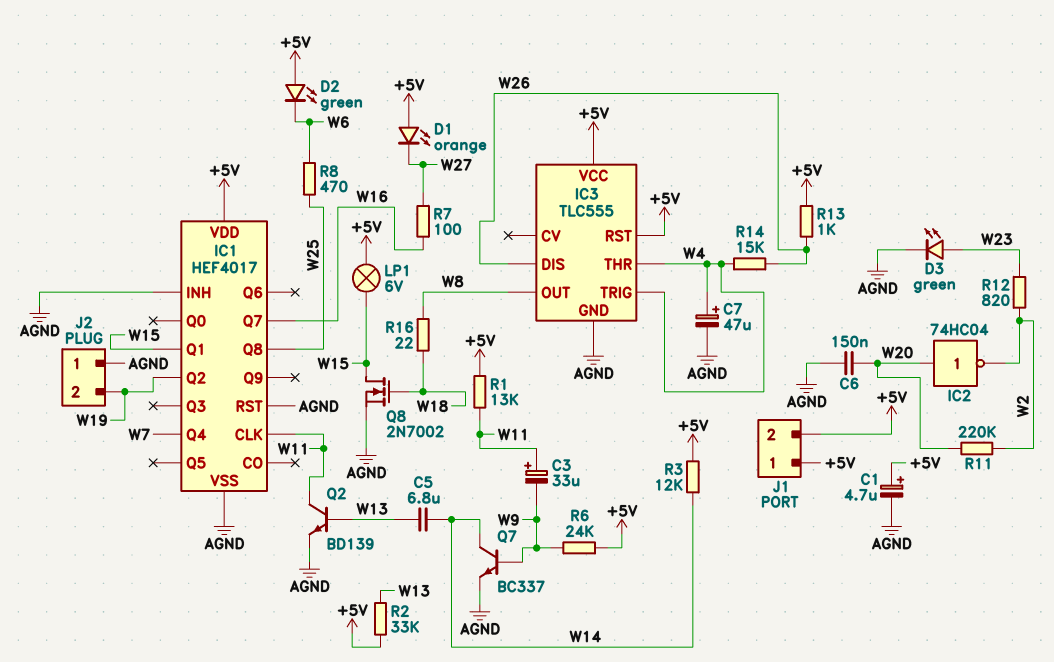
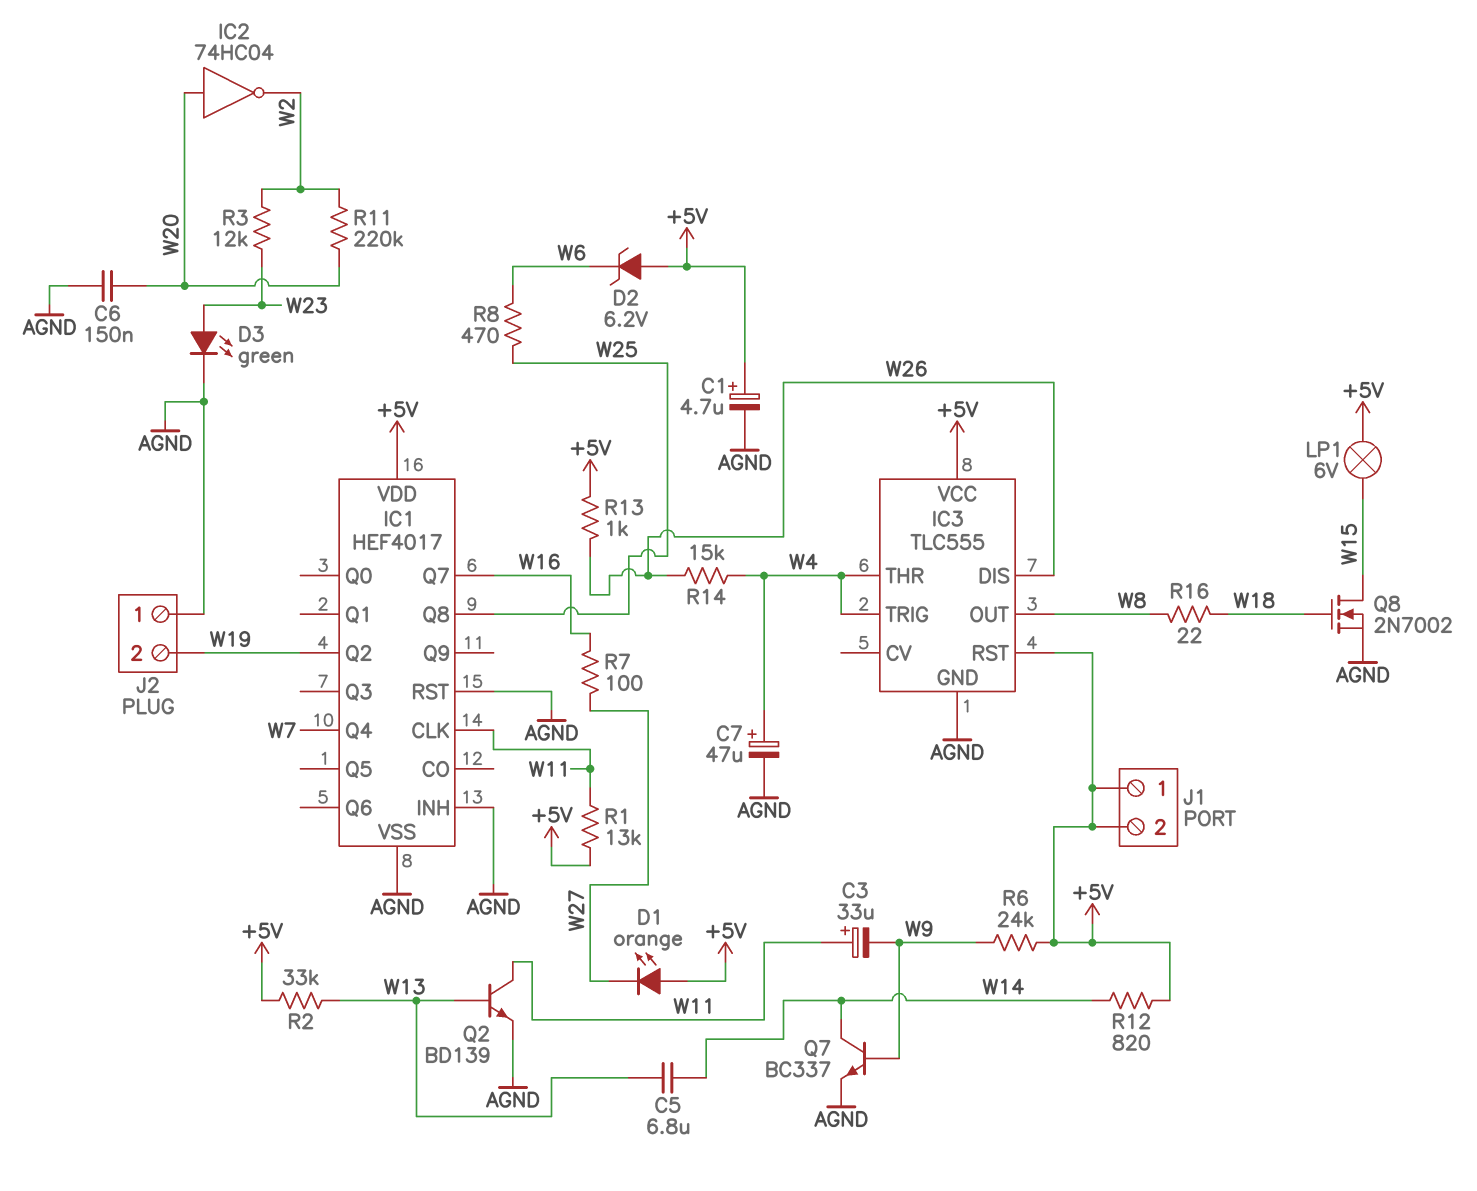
D2: LED green (A +5V, K W6) -> zener 6.2V (A +5V, K W6)
IC1 pin Q1: W15 -> none
R3: 12k (+5V, W14) -> 12k (W2, W23)
R12: 820 (W2, W23) -> 820 (+5V, W14)

